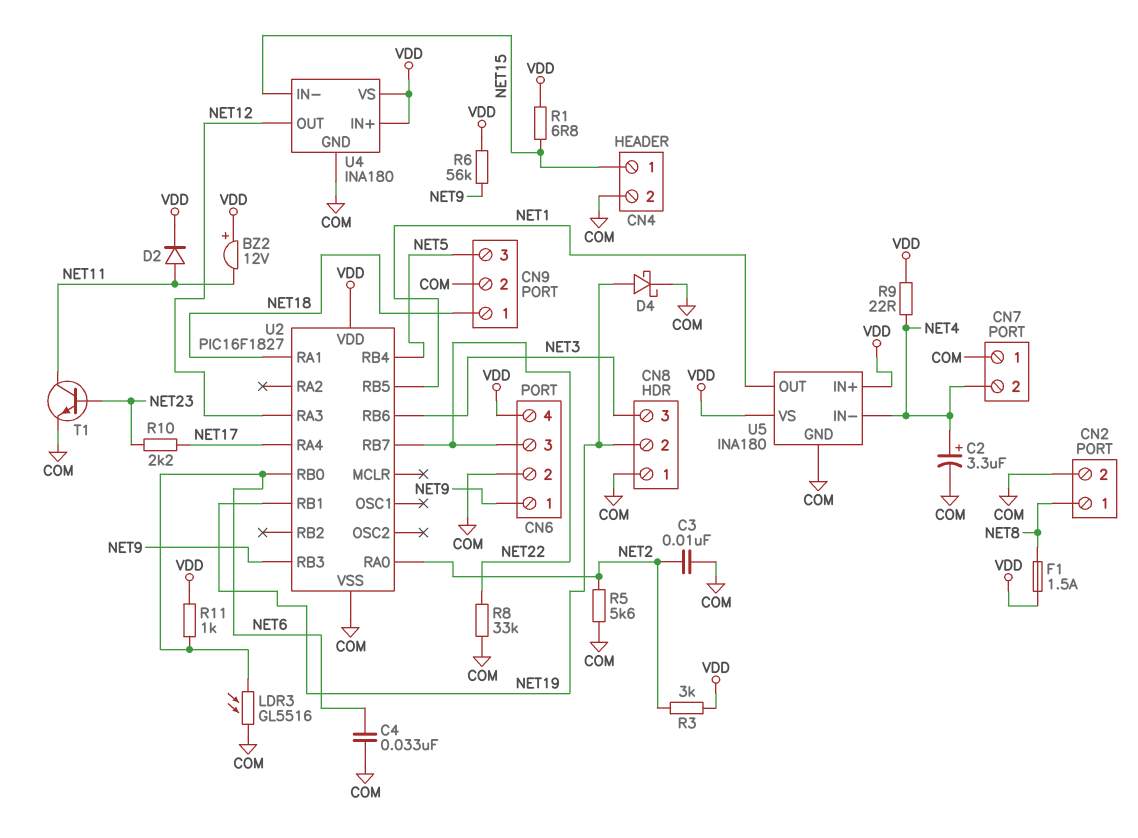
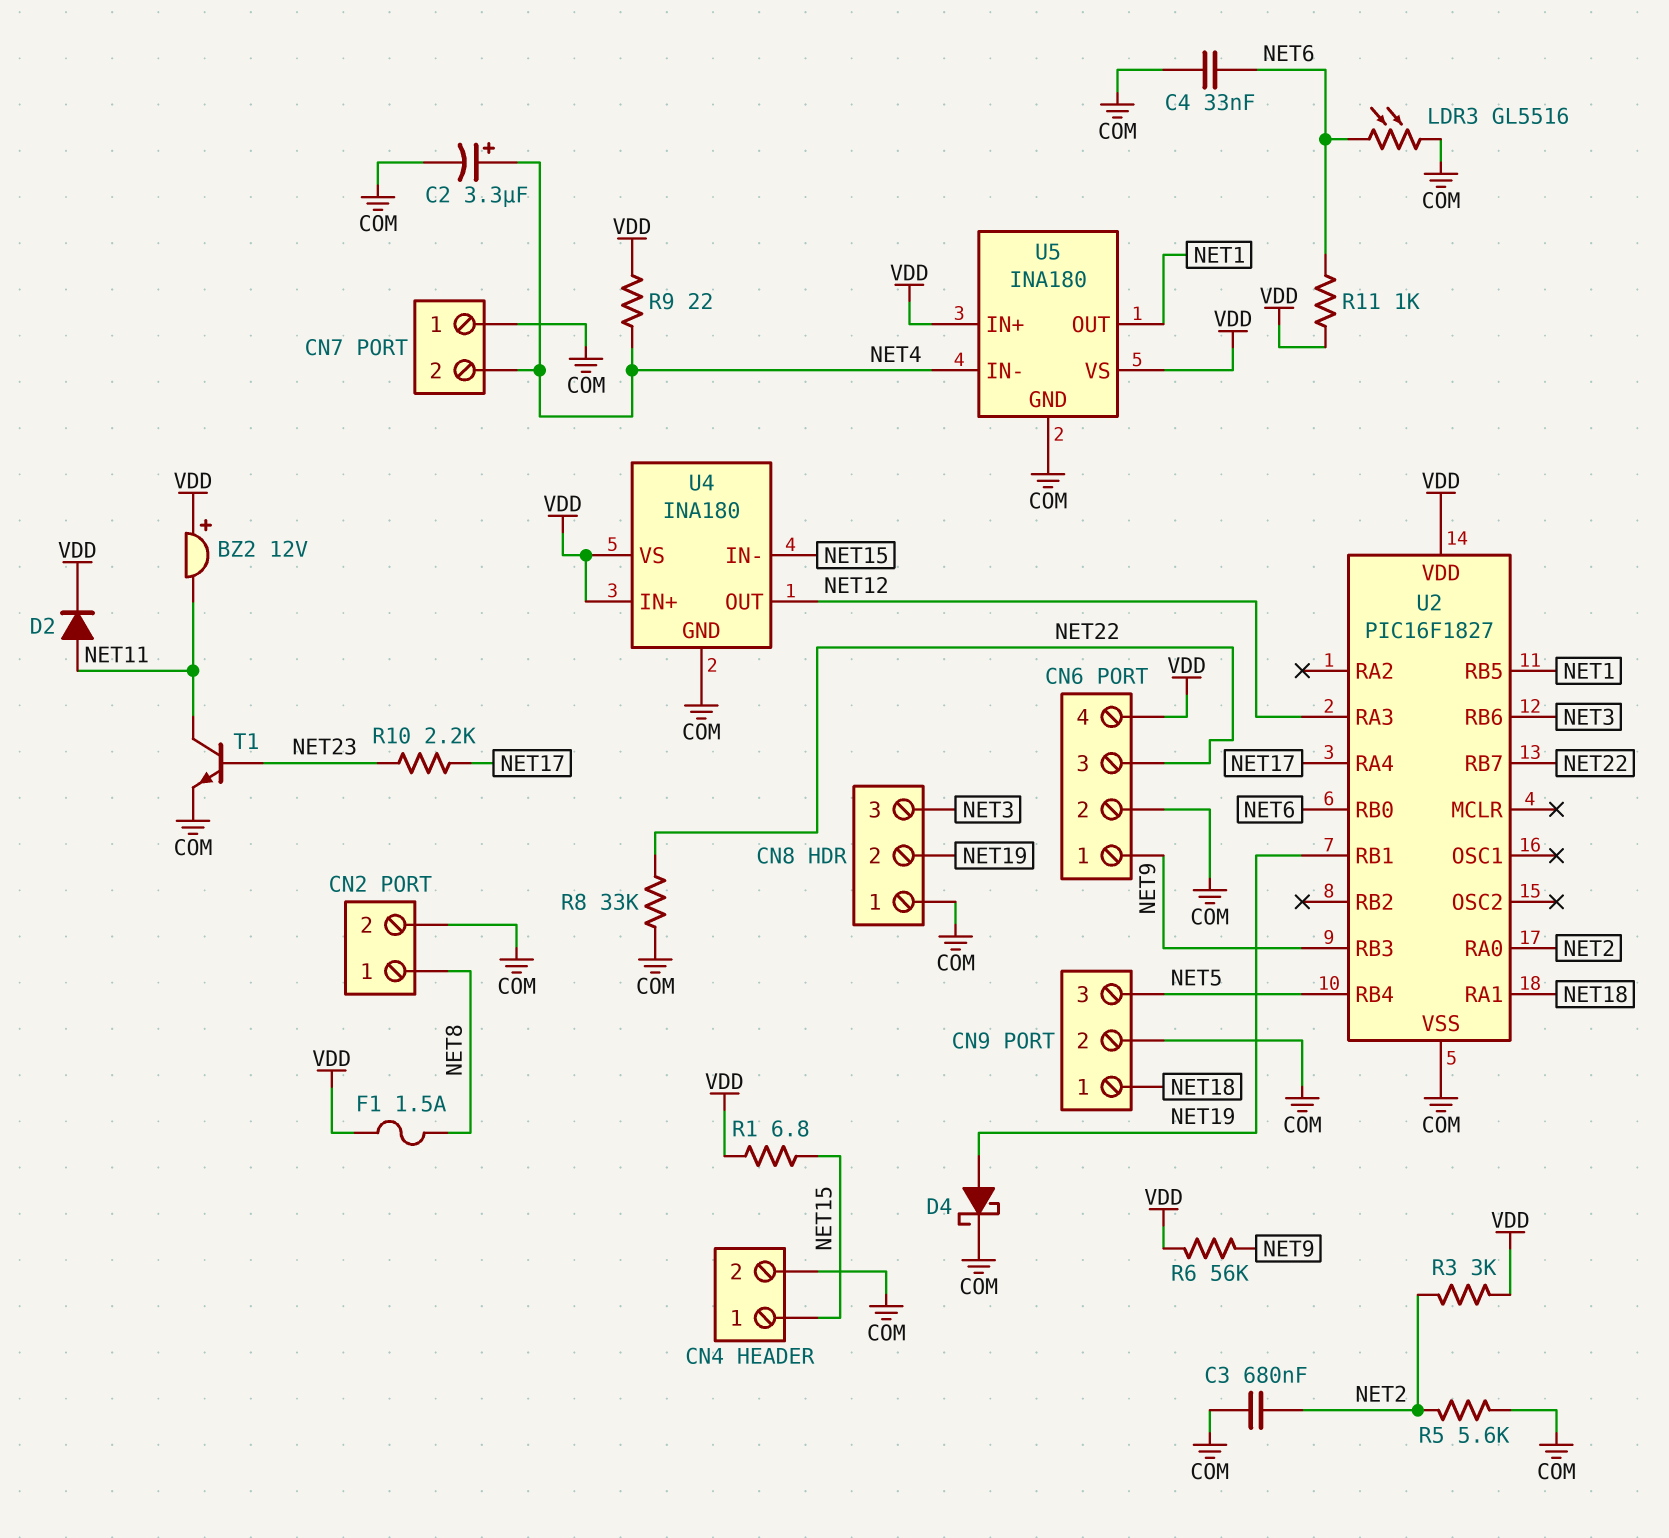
C3: 10nF (COM, NET2) -> 680nF (COM, NET2)

